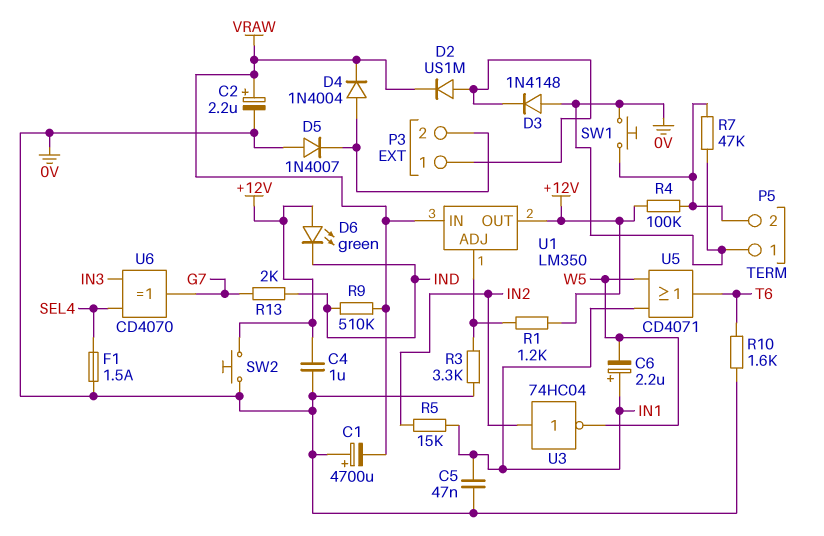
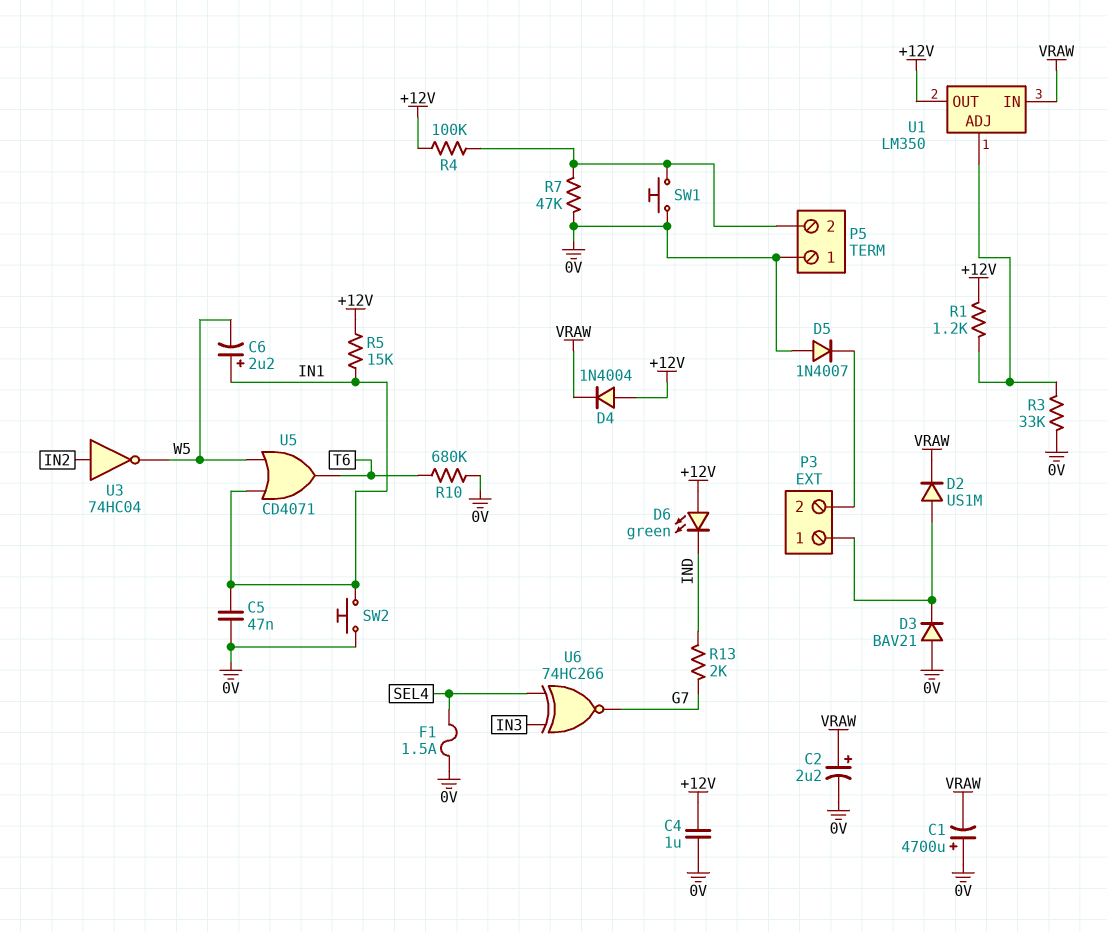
D3: diode 1N4148 (A 0V, K P3/1) -> diode BAV21 (A 0V, K P3/1)
D4: diode 1N4004 (A P3/2, K VRAW) -> diode 1N4004 (A +12V, K VRAW)
R3: 3.3k (0V, U1/ADJ) -> 33k (0V, U1/ADJ)
R5: 15k (IN1, IN2) -> 15k (+12V, IN1)
R9: 510k (IND, VRAW) -> none
R10: 1.6k (0V, T6) -> 680k (0V, T6)
SW2: button (+12V, 0V) -> button (0V, IN1)
U6: XOR CD4070 (in IN3, in SEL4, out G7) -> XNOR 74HC266 (in IN3, in SEL4, out G7)

